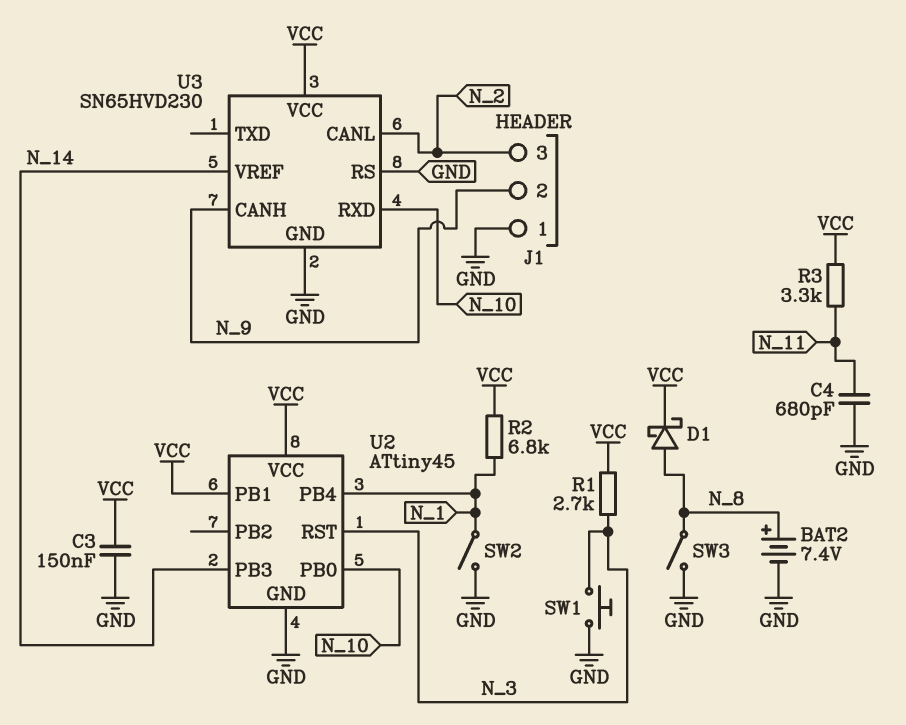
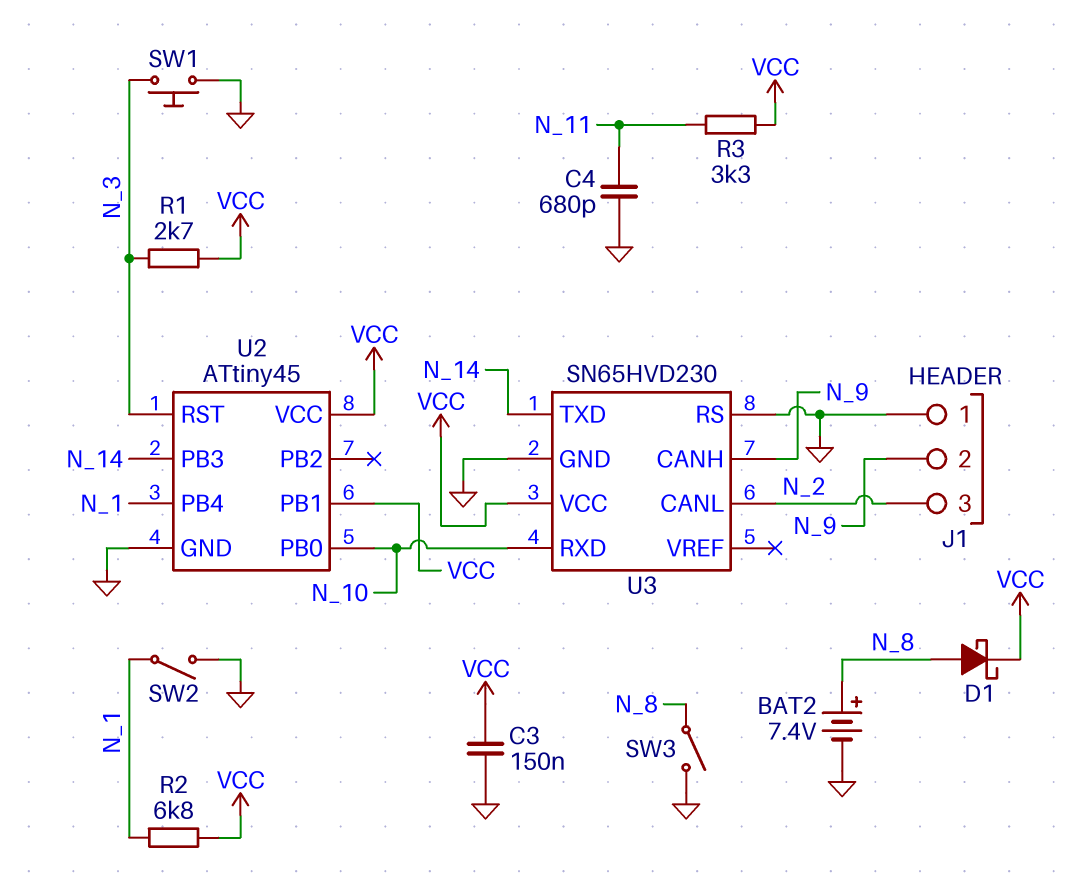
U3 pin TXD: none -> N_14
U3 pin VREF: N_14 -> none

